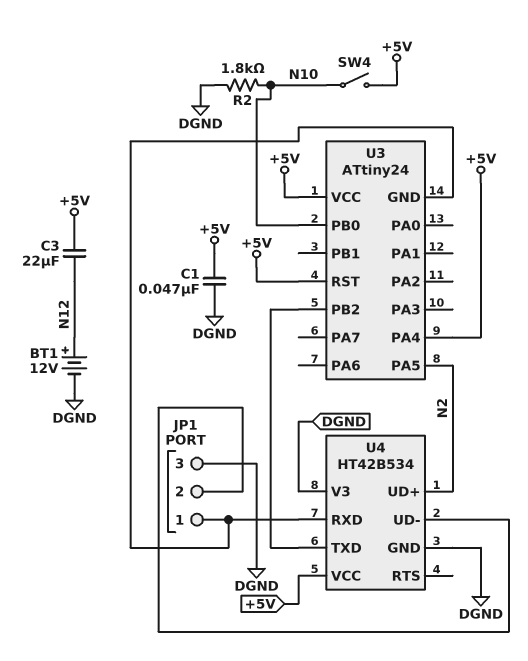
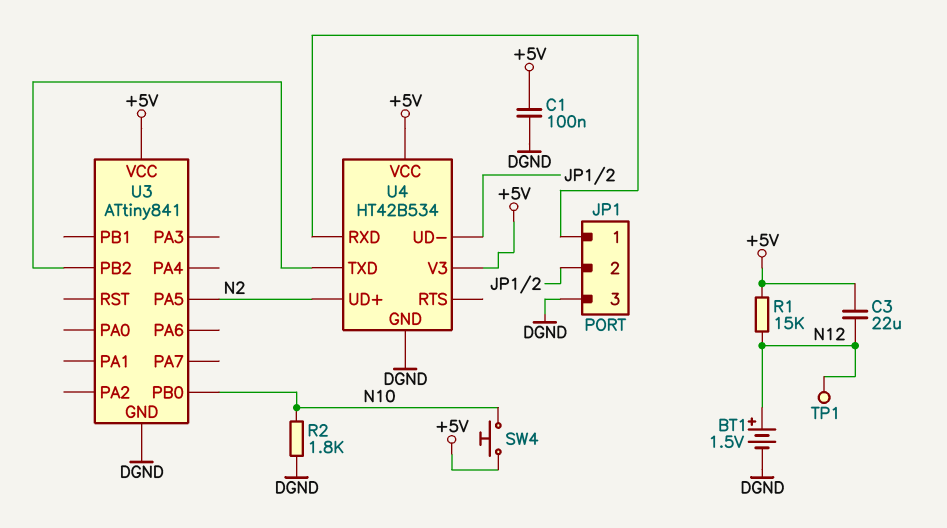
BT1: 12V (plus N12, minus DGND) -> 1.5V (plus N12, minus DGND)
C1: 47nF (+5V, DGND) -> 100nF (+5V, DGND)
R1: none -> 15k (+5V, N12)
SW4: switch (+5V, N10) -> button (+5V, N10)
TP1: none -> test point (N12)
U3: ATtiny24 -> ATtiny841
U3 pin GND: JP1/1 -> DGND
U3 pin PA4: +5V -> none
U3 pin RST: +5V -> none
U4 pin V3: DGND -> +5V

